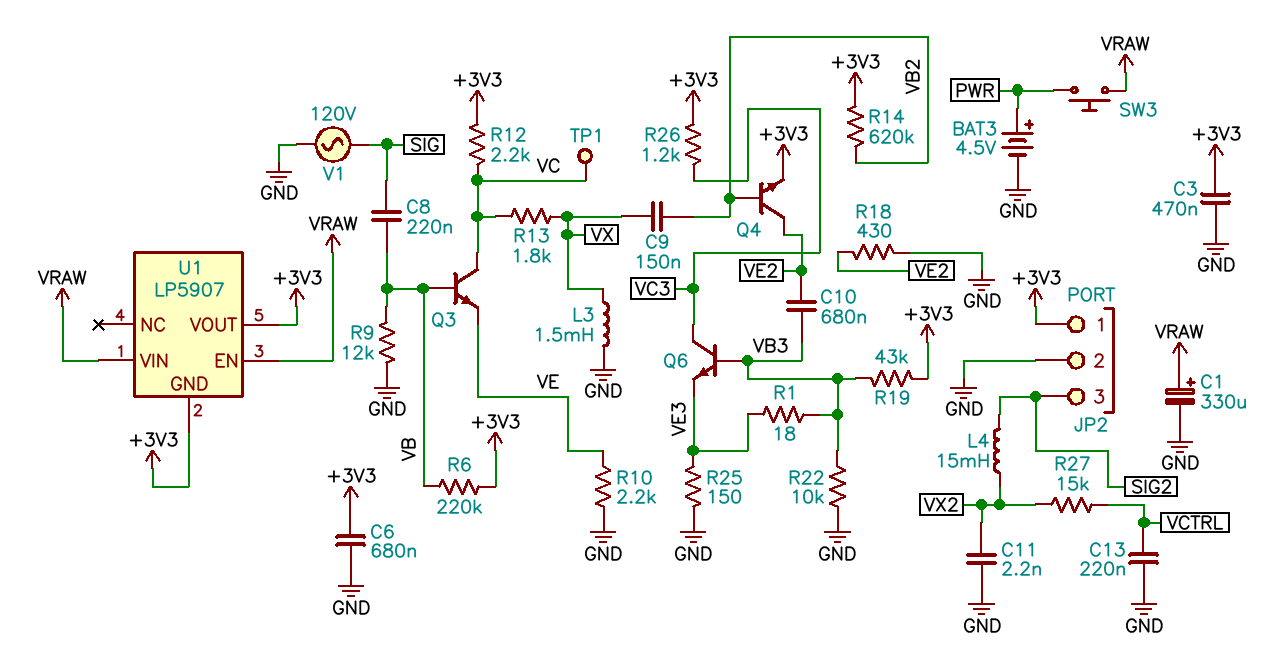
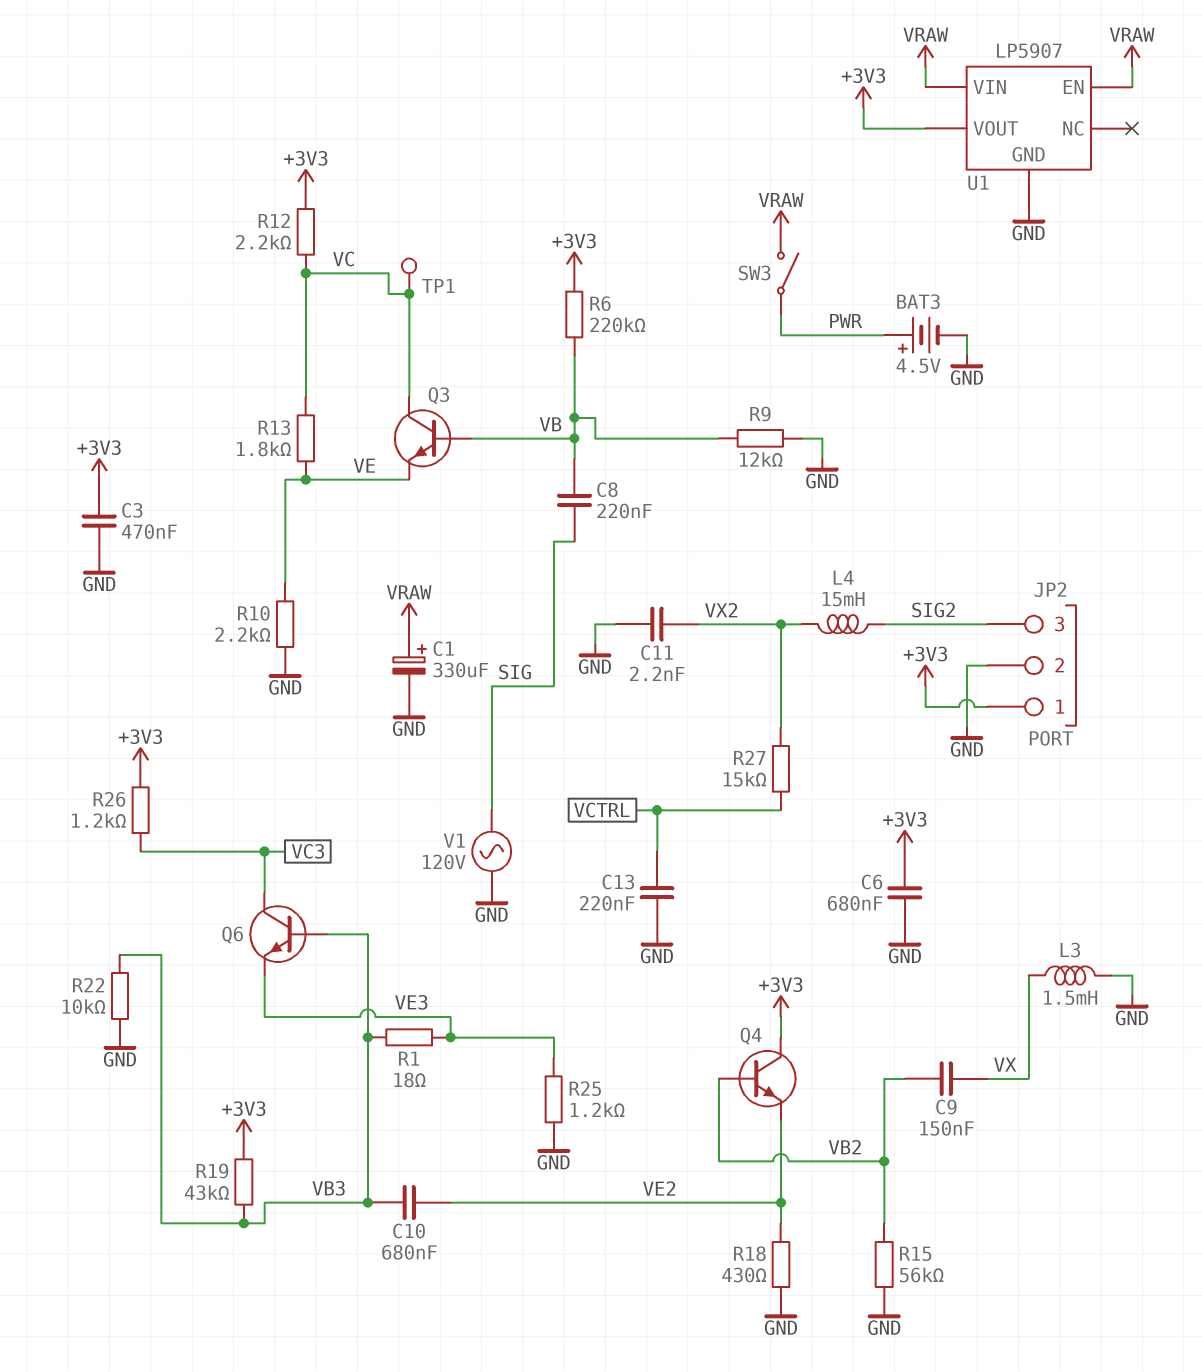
Q4: NPN (B VB2, C VE2, E +3V3) -> NPN (B VB2, C +3V3, E VE2)
R13: 1.8k (VC, VX) -> 1.8k (VC, VE)
R14: 620k (+3V3, VB2) -> none
R15: none -> 56k (GND, VB2)
R25: 150 (GND, VE3) -> 1.2k (GND, VE3)
SW3: button (PWR, VRAW) -> switch (PWR, VRAW)
U1 pin GND: +3V3 -> GND

